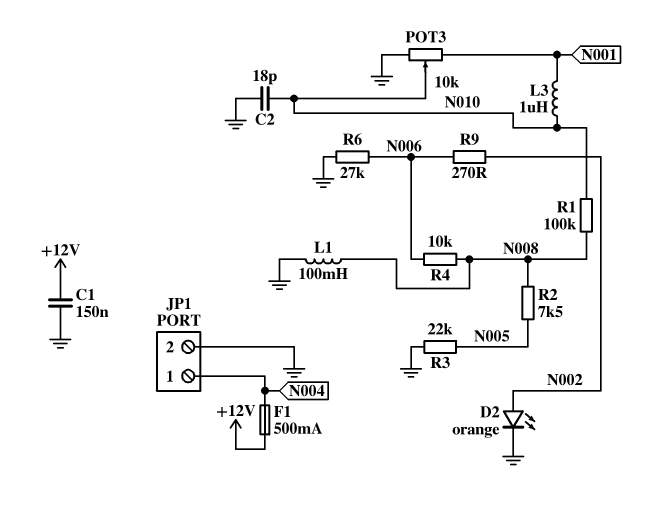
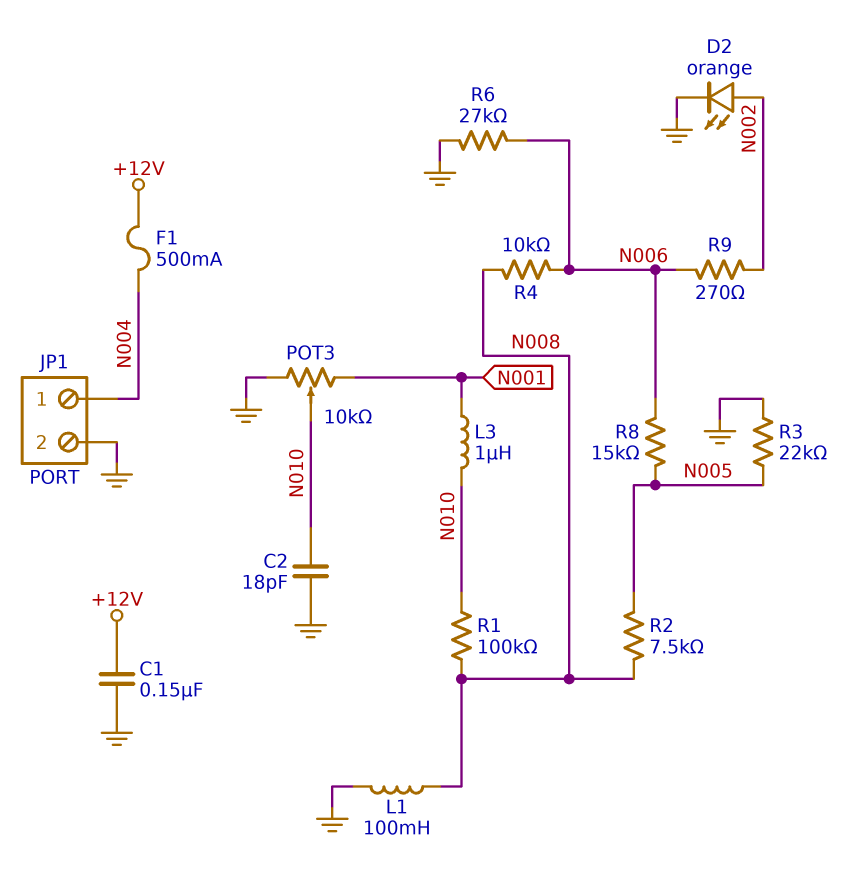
R8: none -> 15k (N005, N006)

